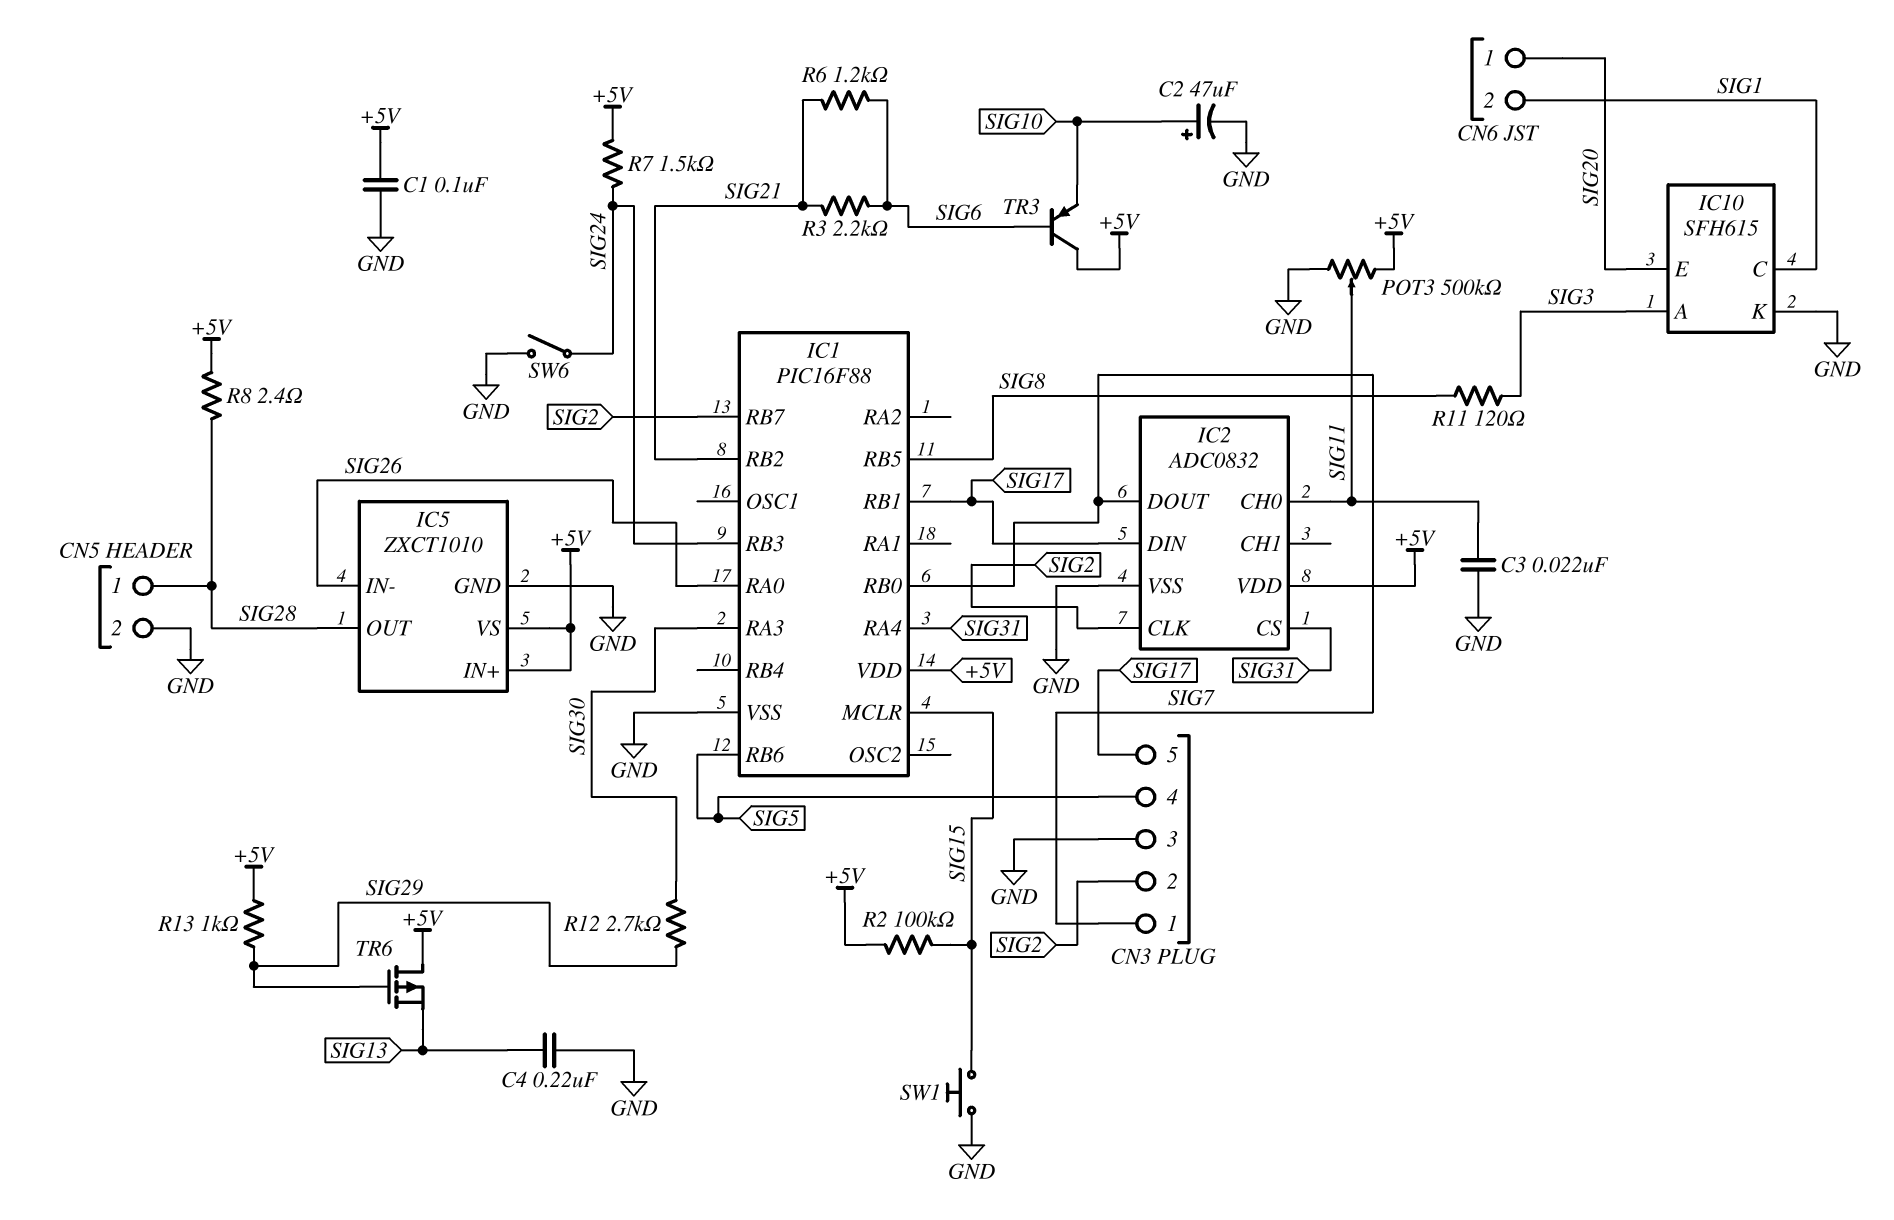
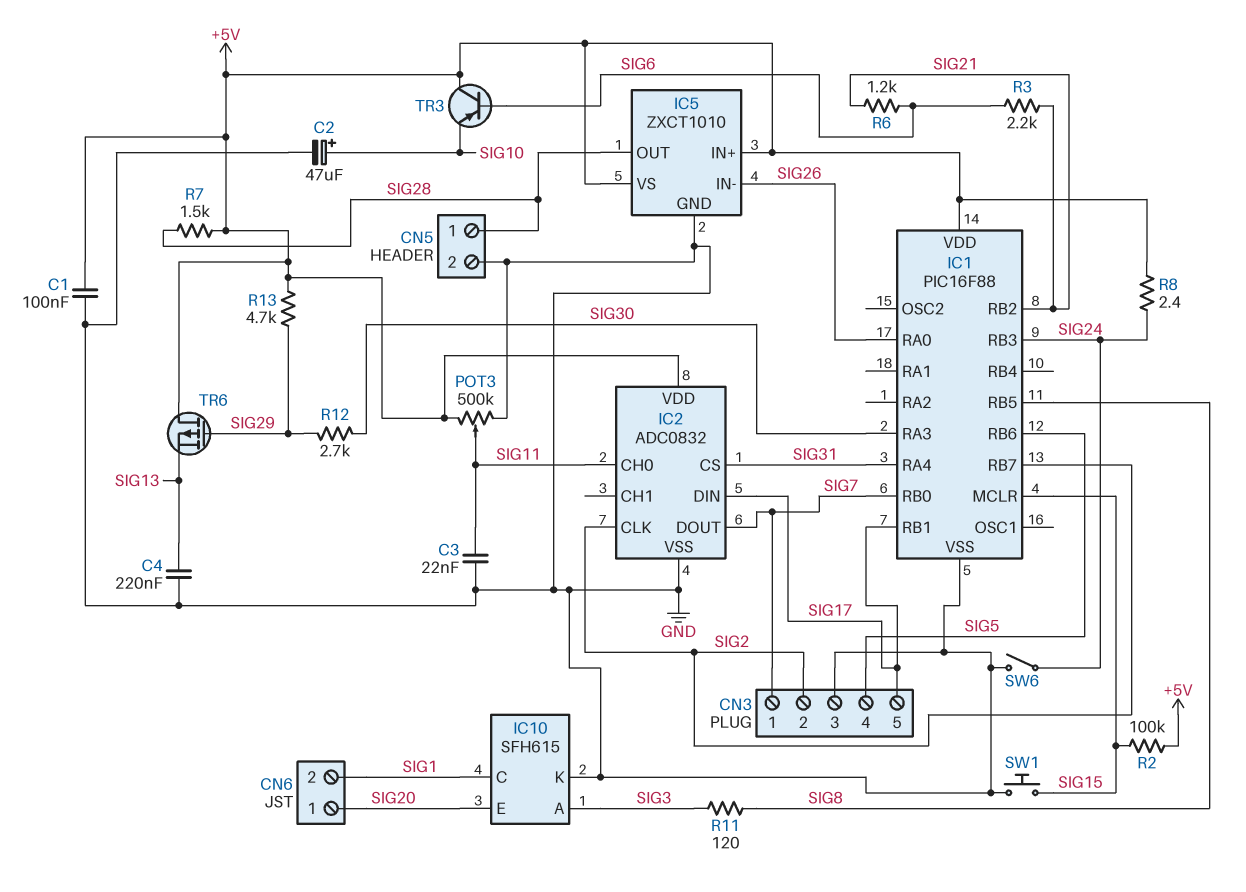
R7: 1.5k (+5V, SIG24) -> 1.5k (+5V, SIG28)
R8: 2.4 (+5V, SIG28) -> 2.4 (+5V, SIG24)
R13: 1k (+5V, SIG29) -> 4.7k (+5V, SIG29)

